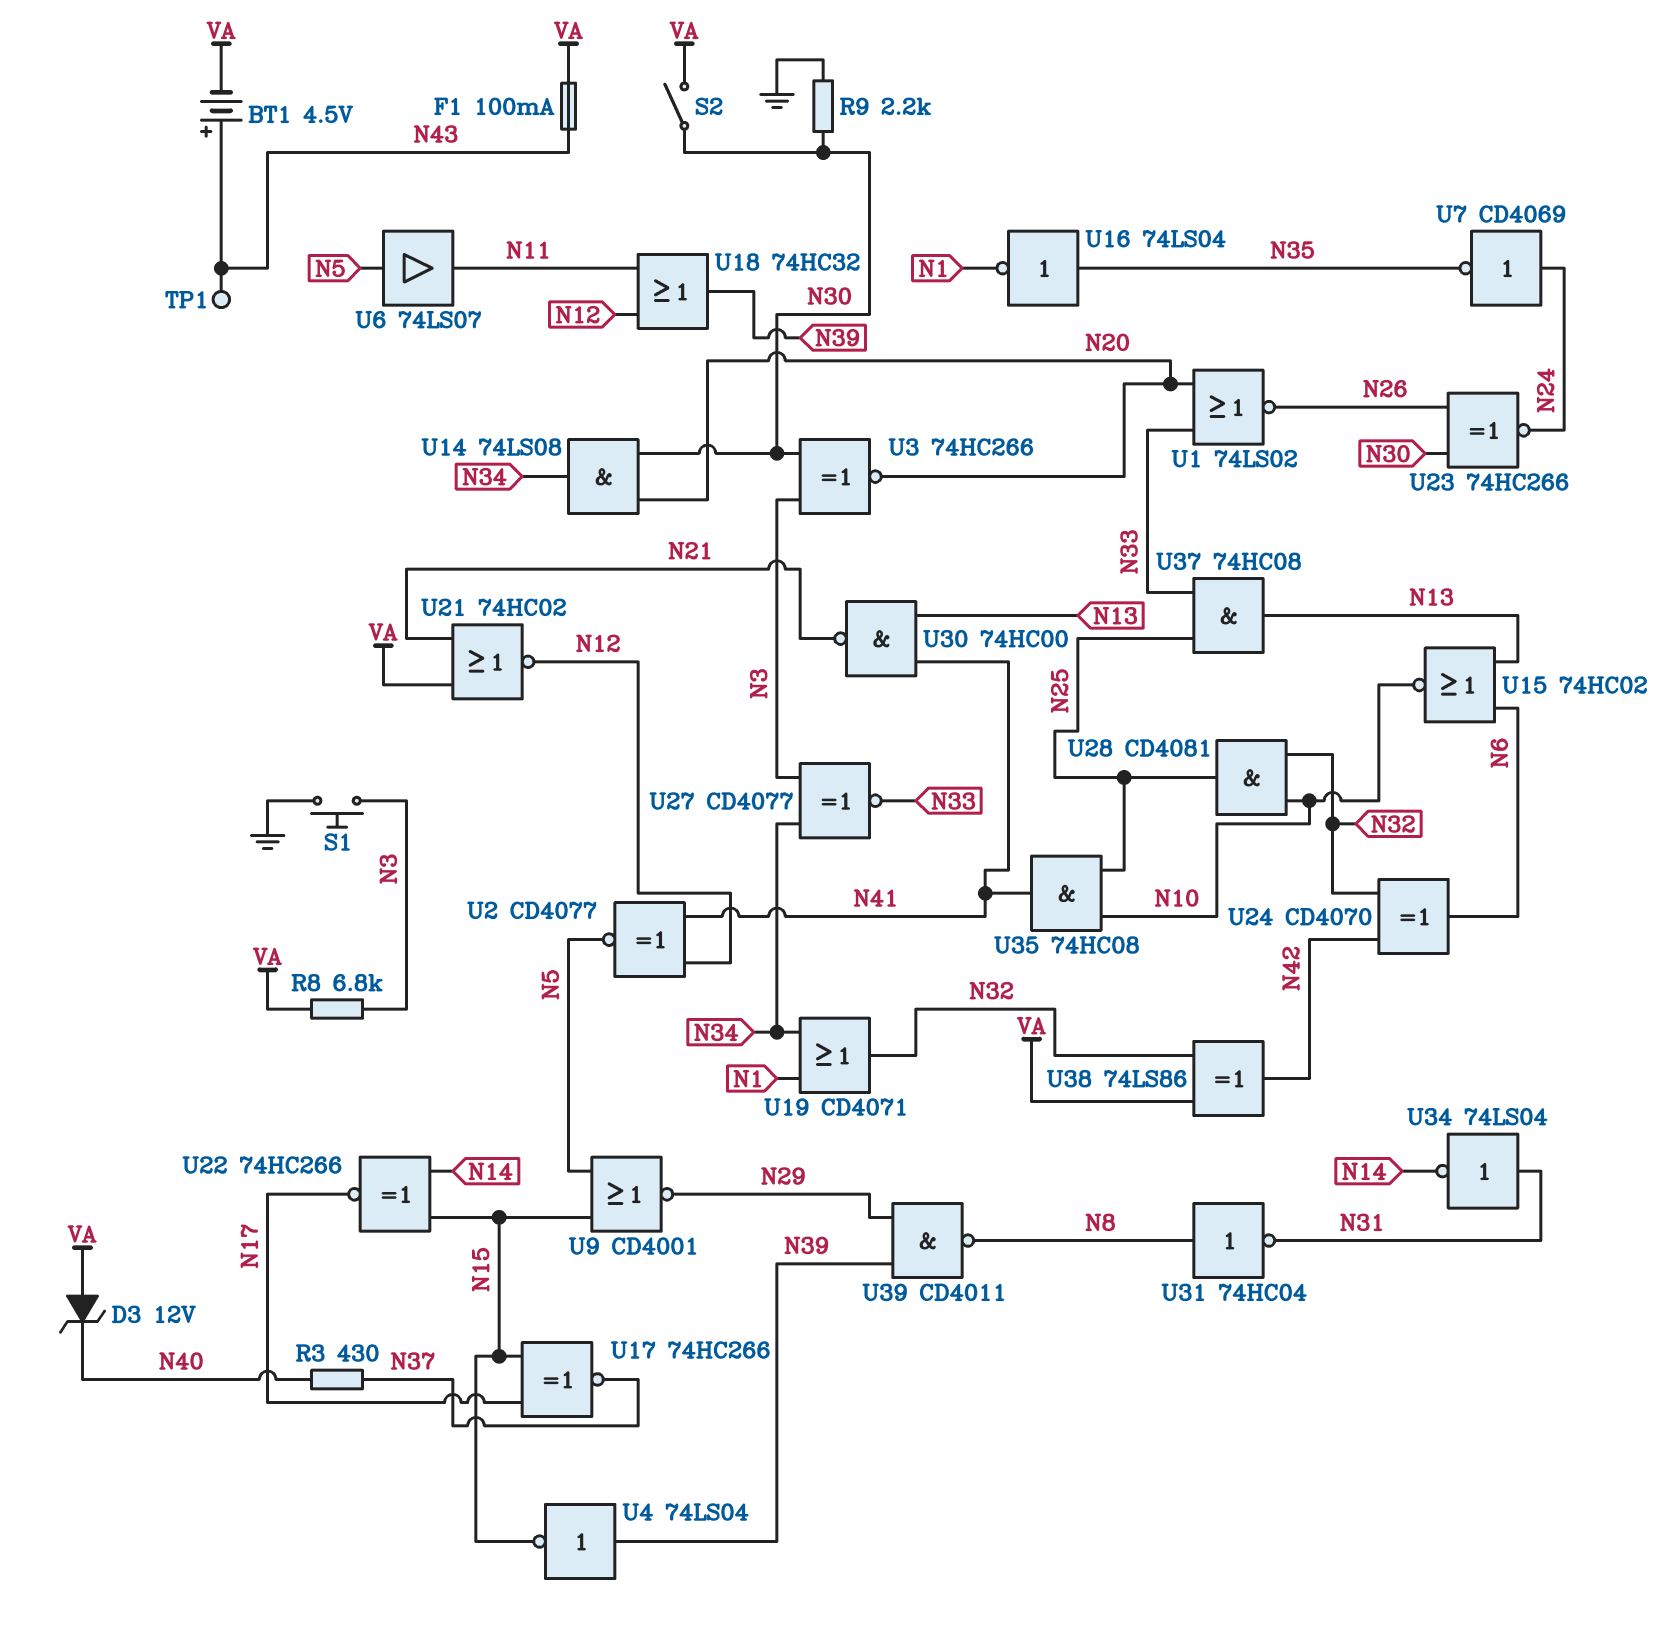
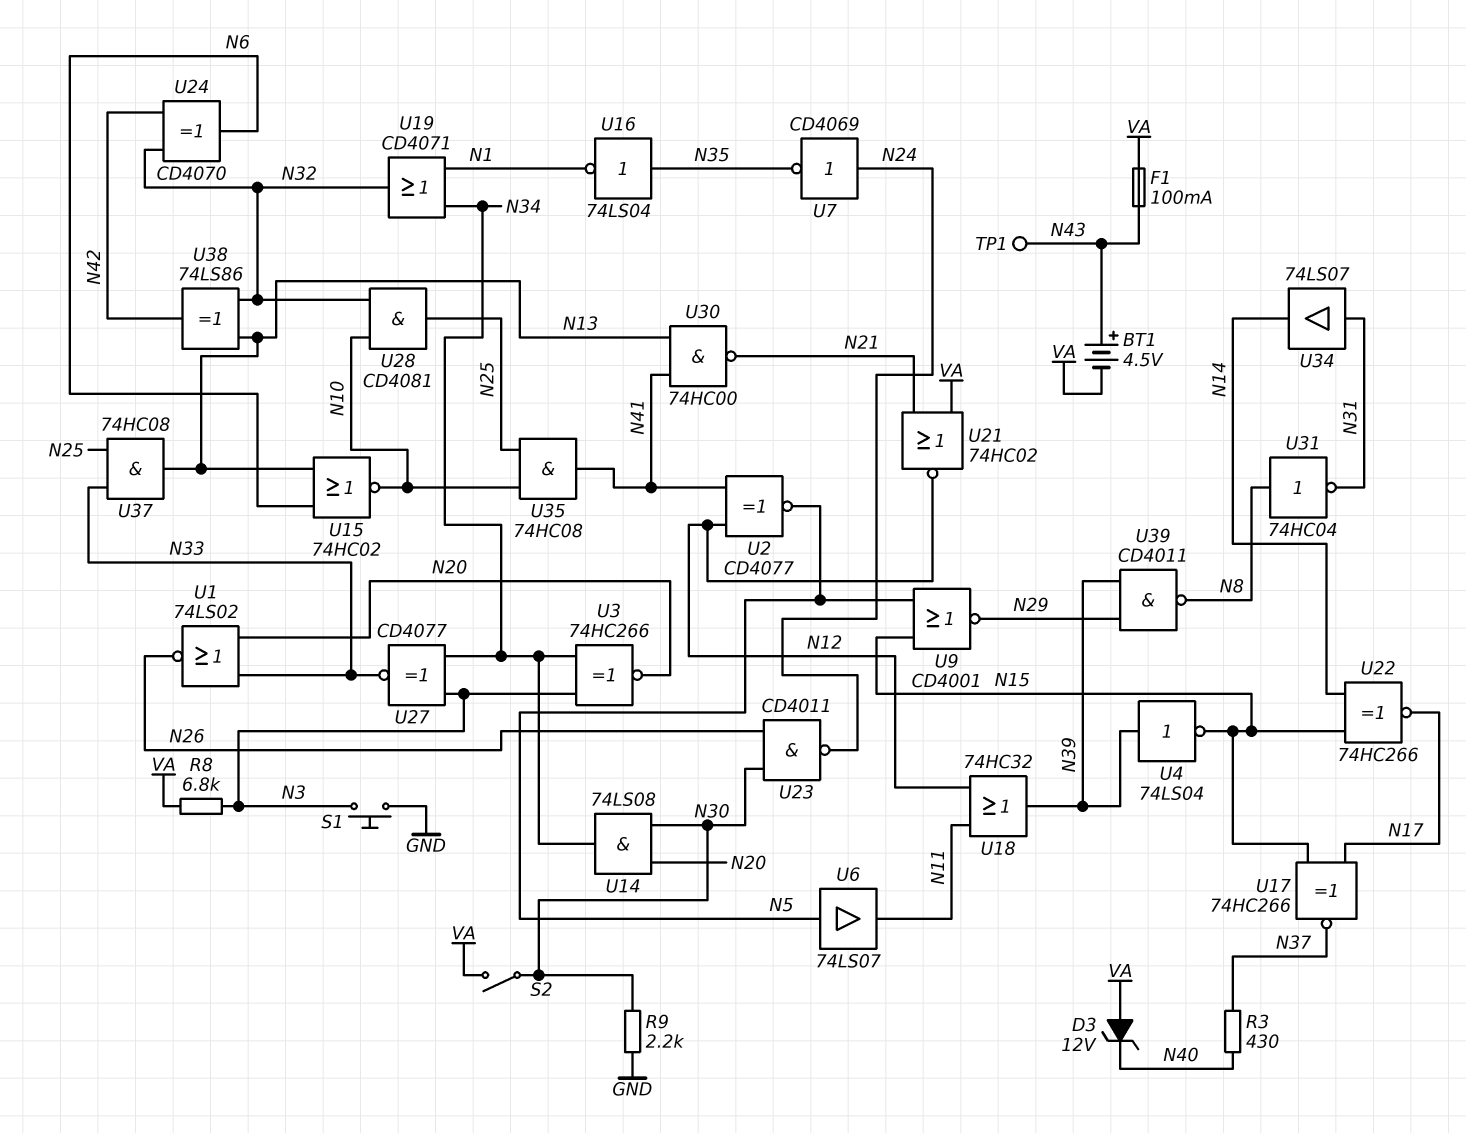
U3: XNOR 74HC266 (in N3, in N30, out N20) -> XNOR 74HC266 (in N3, in N34, out N20)
U23: XNOR 74HC266 (in N26, in N30, out N24) -> NAND CD4011 (in N26, in N30, out N24)
U34: NOT 74LS04 (in N31, out N14) -> buffer 74LS07 (in N31, out N14)
U38: XOR 74LS86 (in N32, in VA, out N42) -> XOR 74LS86 (in N13, in N32, out N42)

